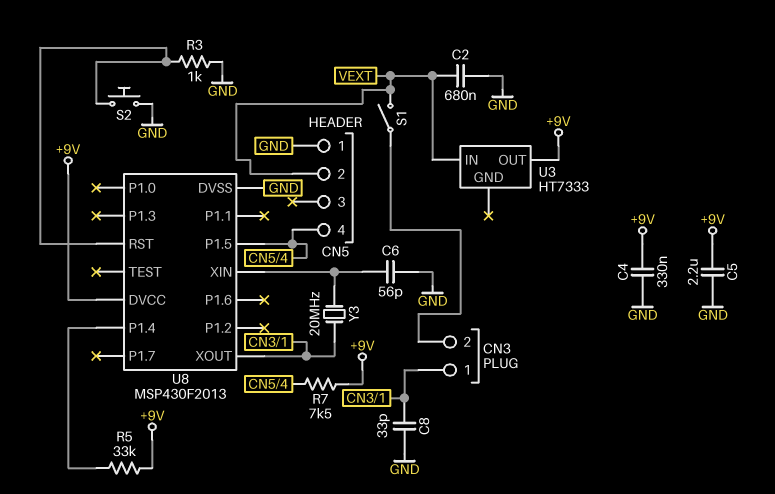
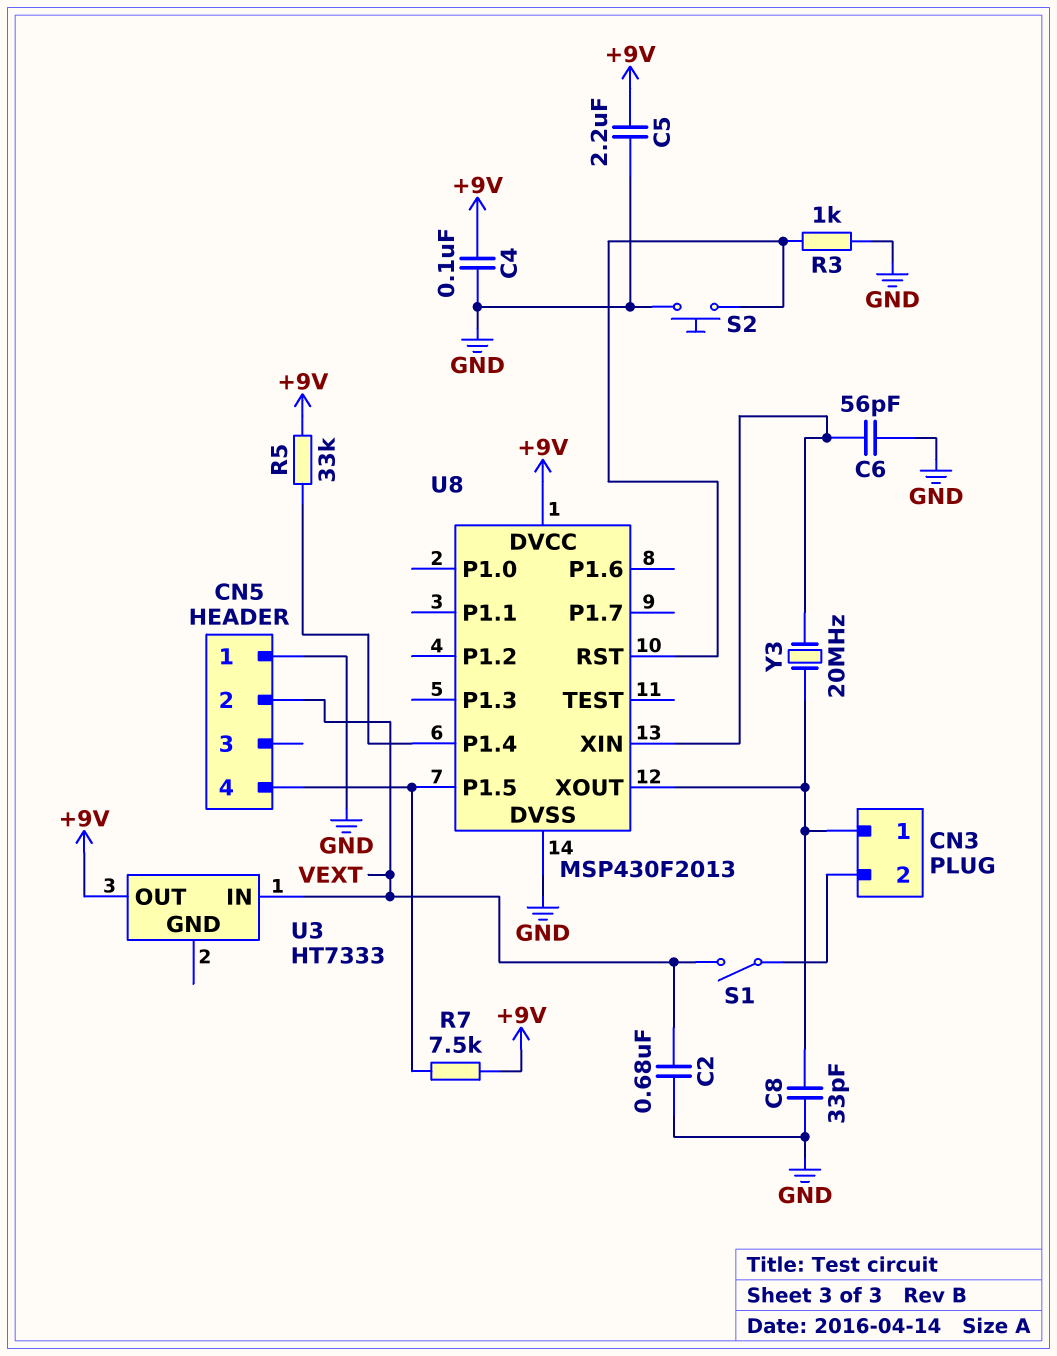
C4: 330nF (+9V, GND) -> 100nF (+9V, GND)

